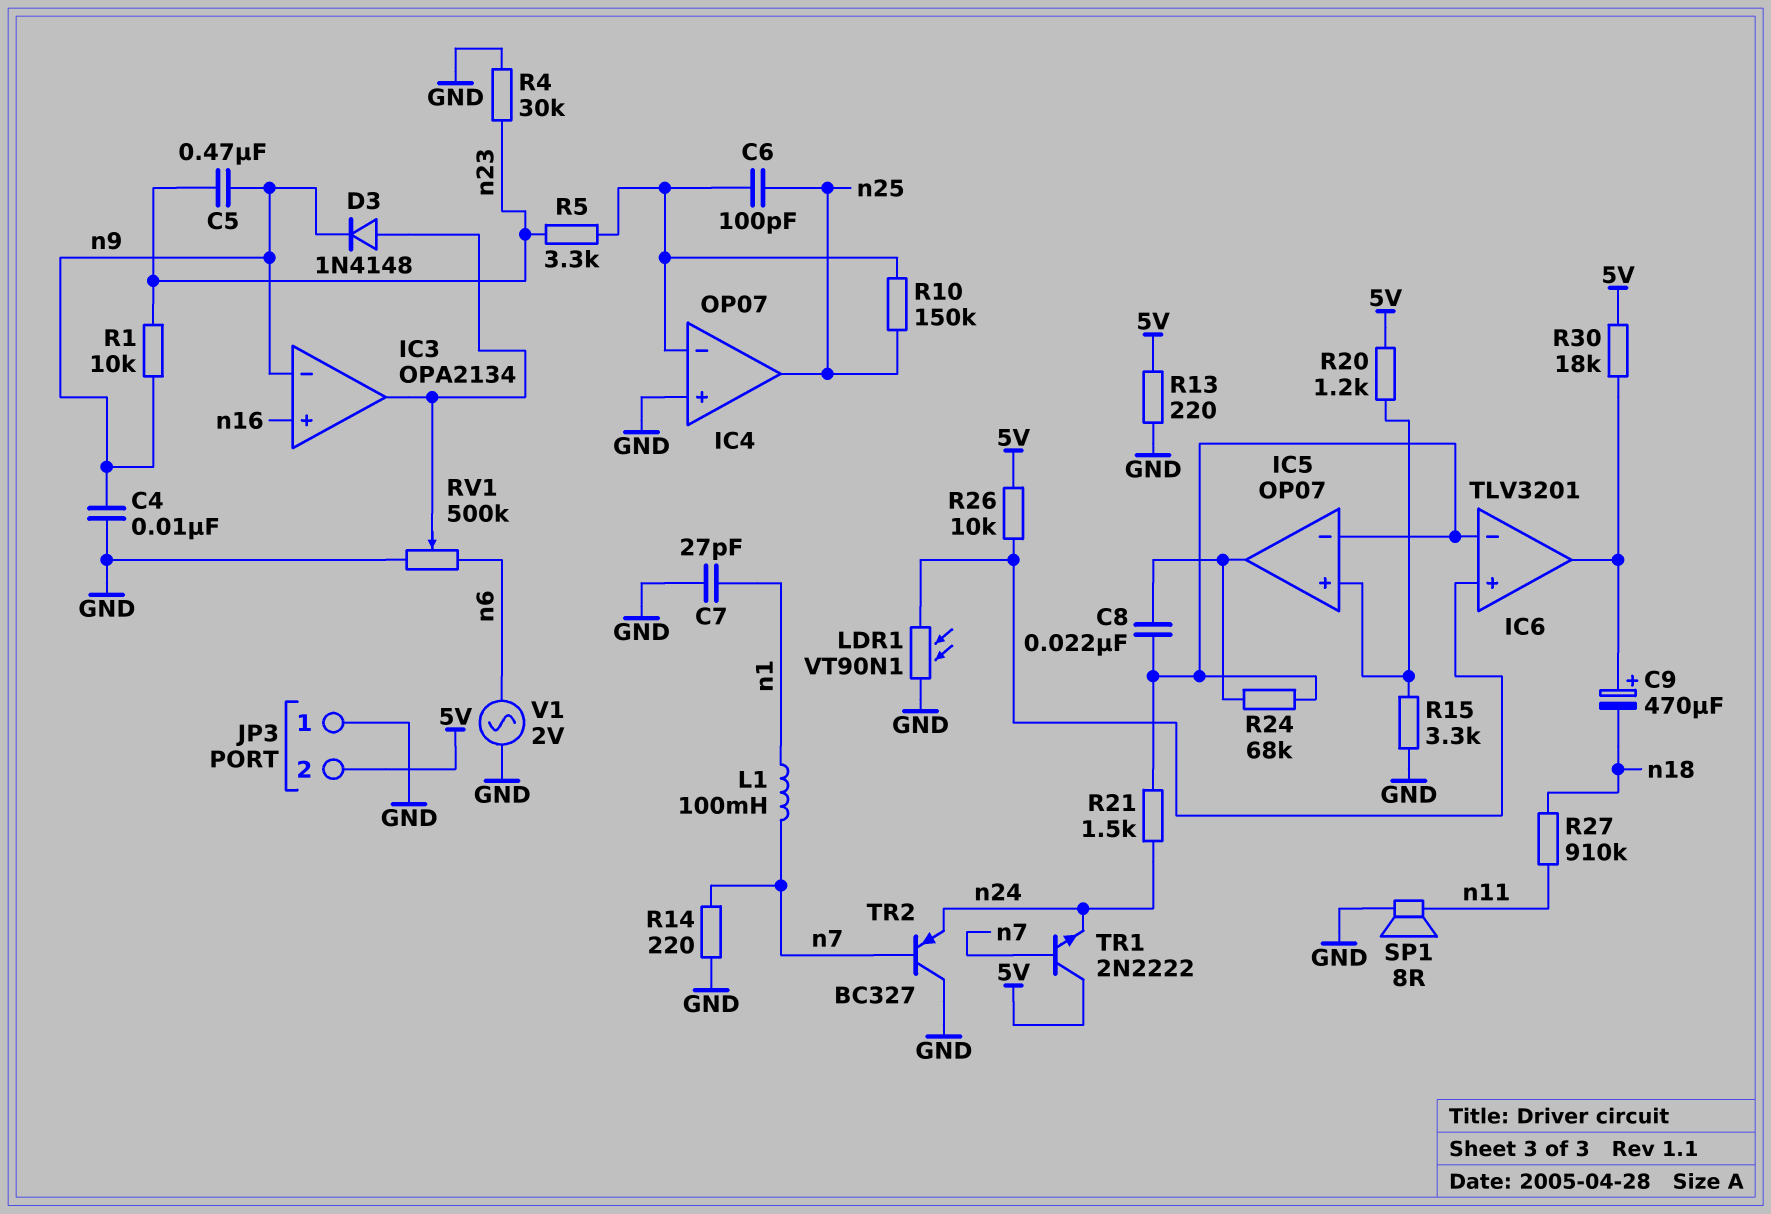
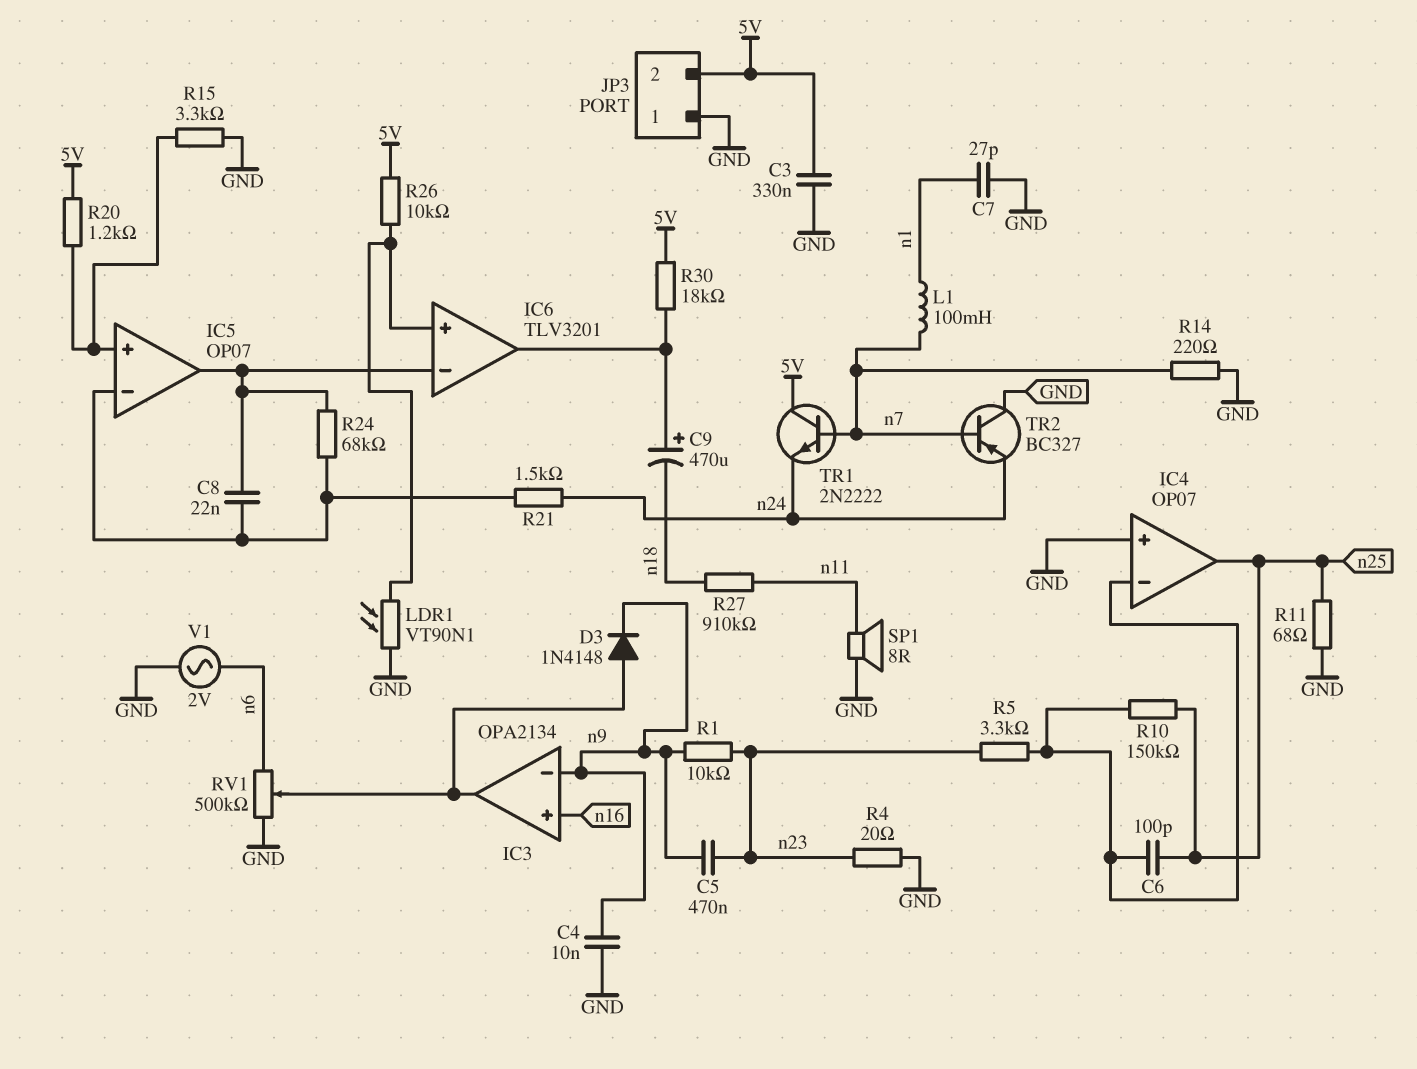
C3: none -> 330nF (5V, GND)
IC6 pin in-: IC5/in- -> IC5/out
R4: 30k (GND, n23) -> 20 (GND, n23)
R11: none -> 68 (GND, n25)
R13: 220 (5V, GND) -> none

